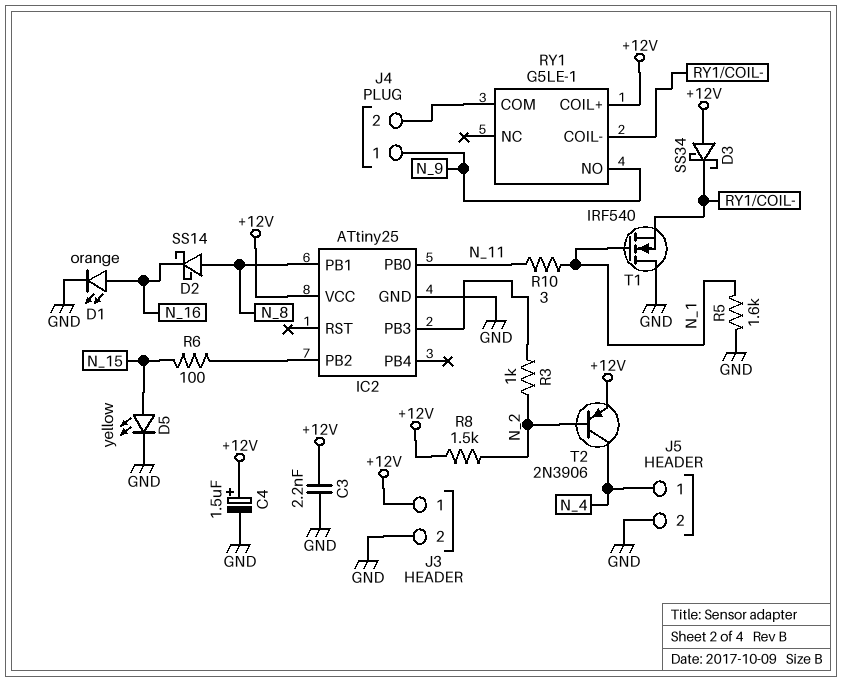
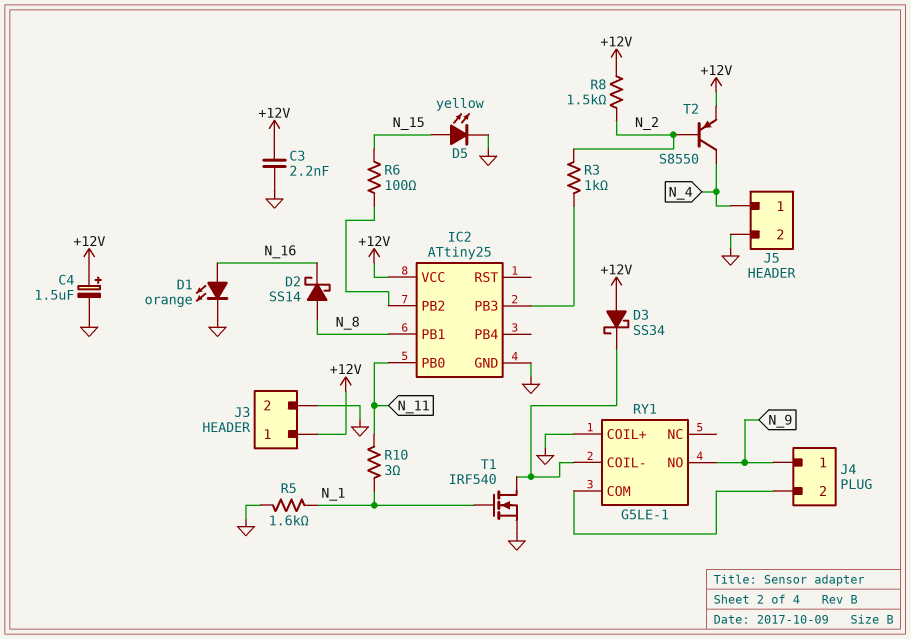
RY1 pin COIL+: +12V -> GND
T1: NMOS IRF540 (G N_1, D GND, S RY1/COIL-) -> NMOS IRF540 (G N_1, D RY1/COIL-, S GND)
T2: PNP 2N3906 (B N_2, C N_4, E +12V) -> PNP S8550 (B N_2, C N_4, E +12V)

